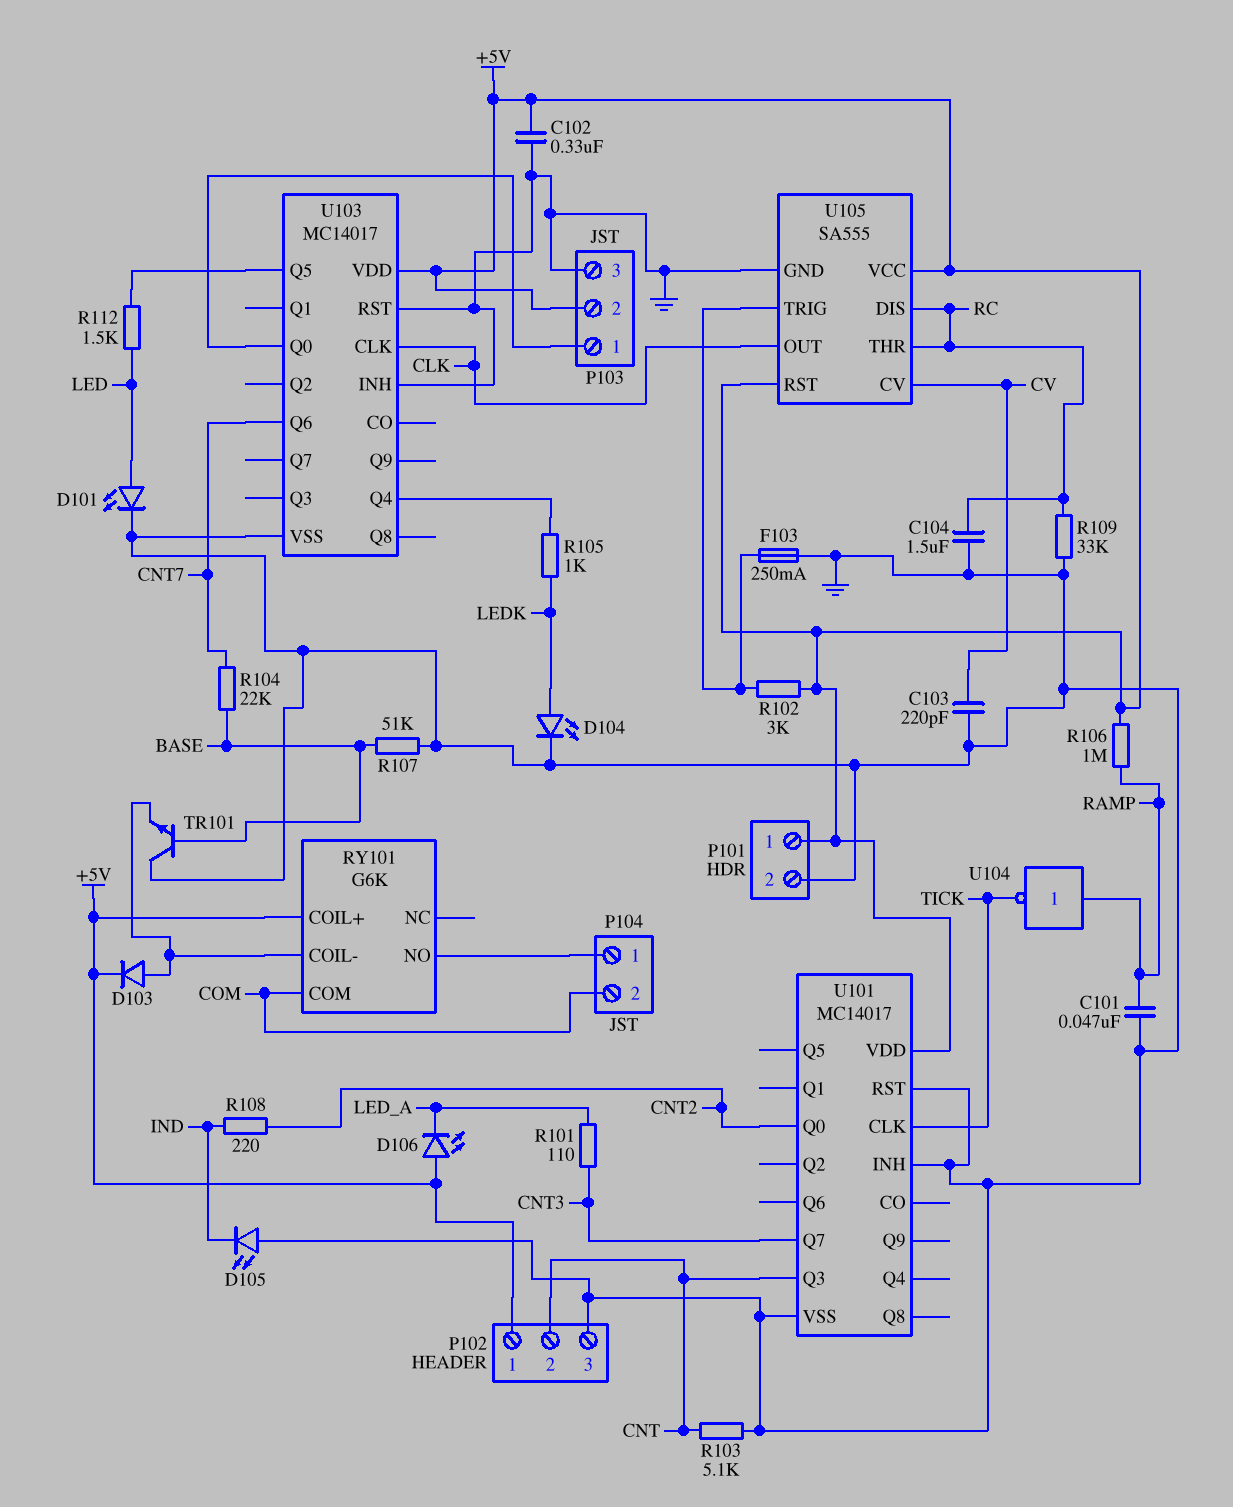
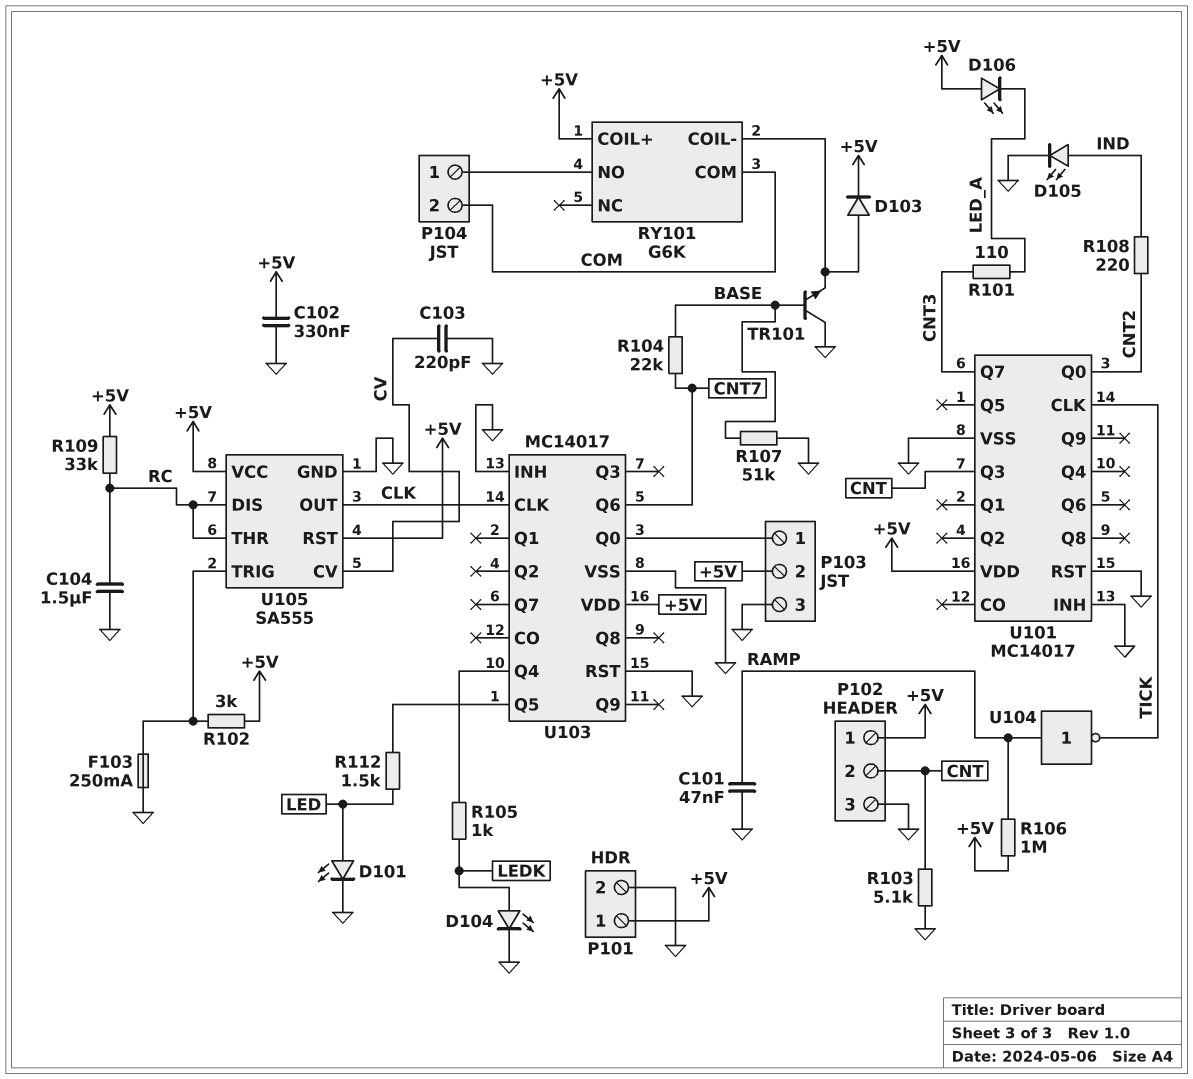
D105: LED (A GND, K IND) -> LED (A IND, K GND)
R109: 33k (GND, RC) -> 33k (+5V, RC)

